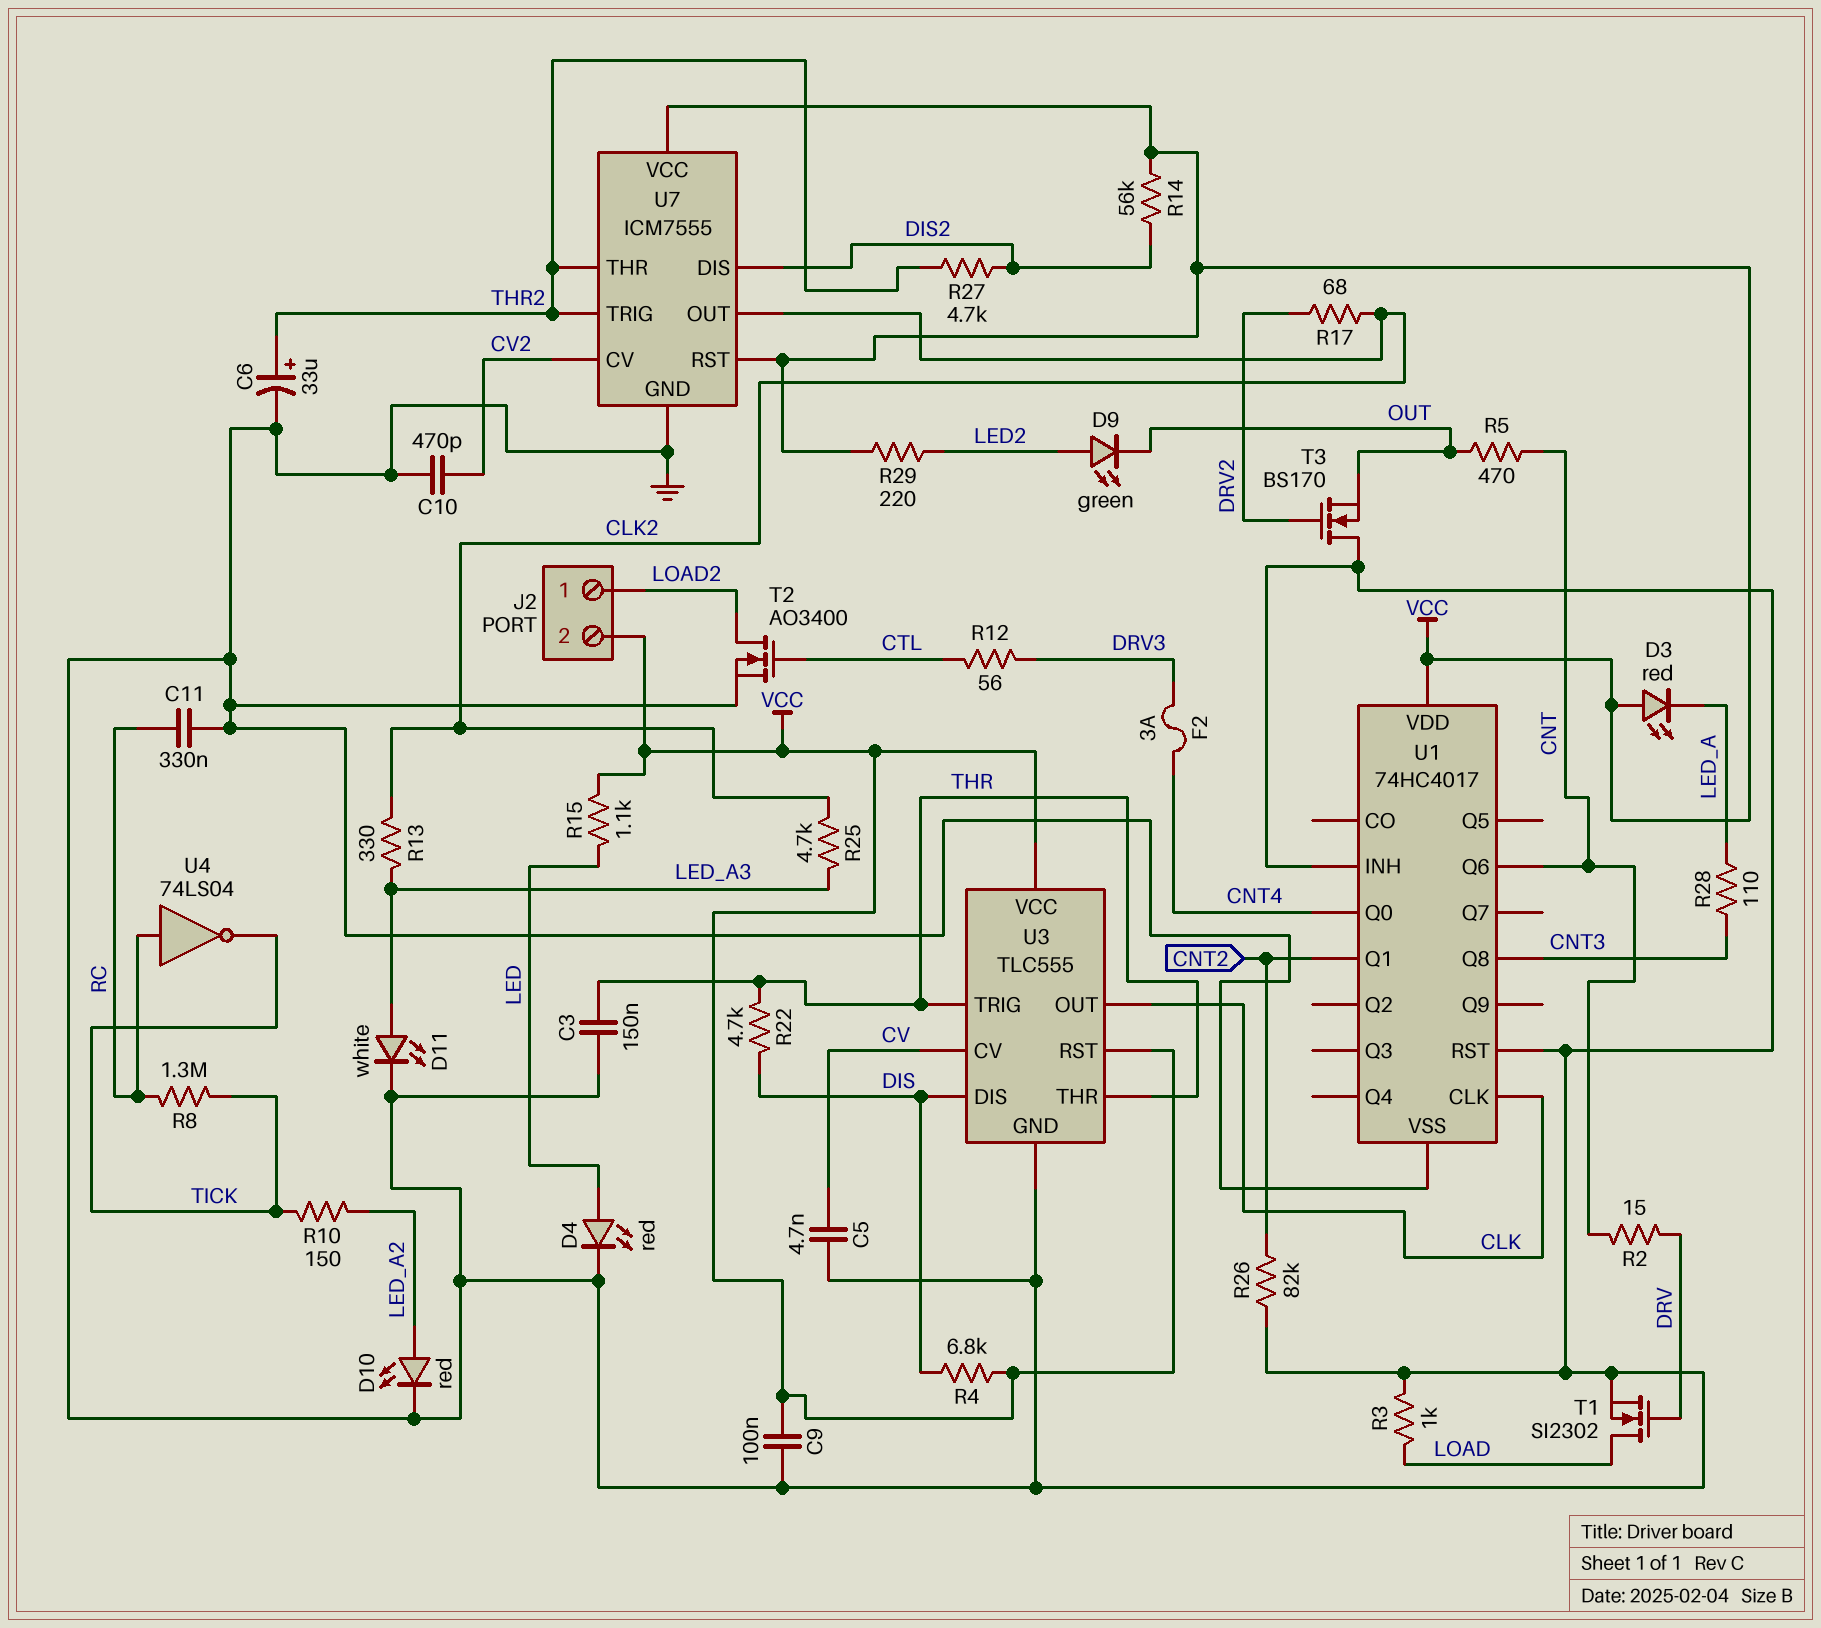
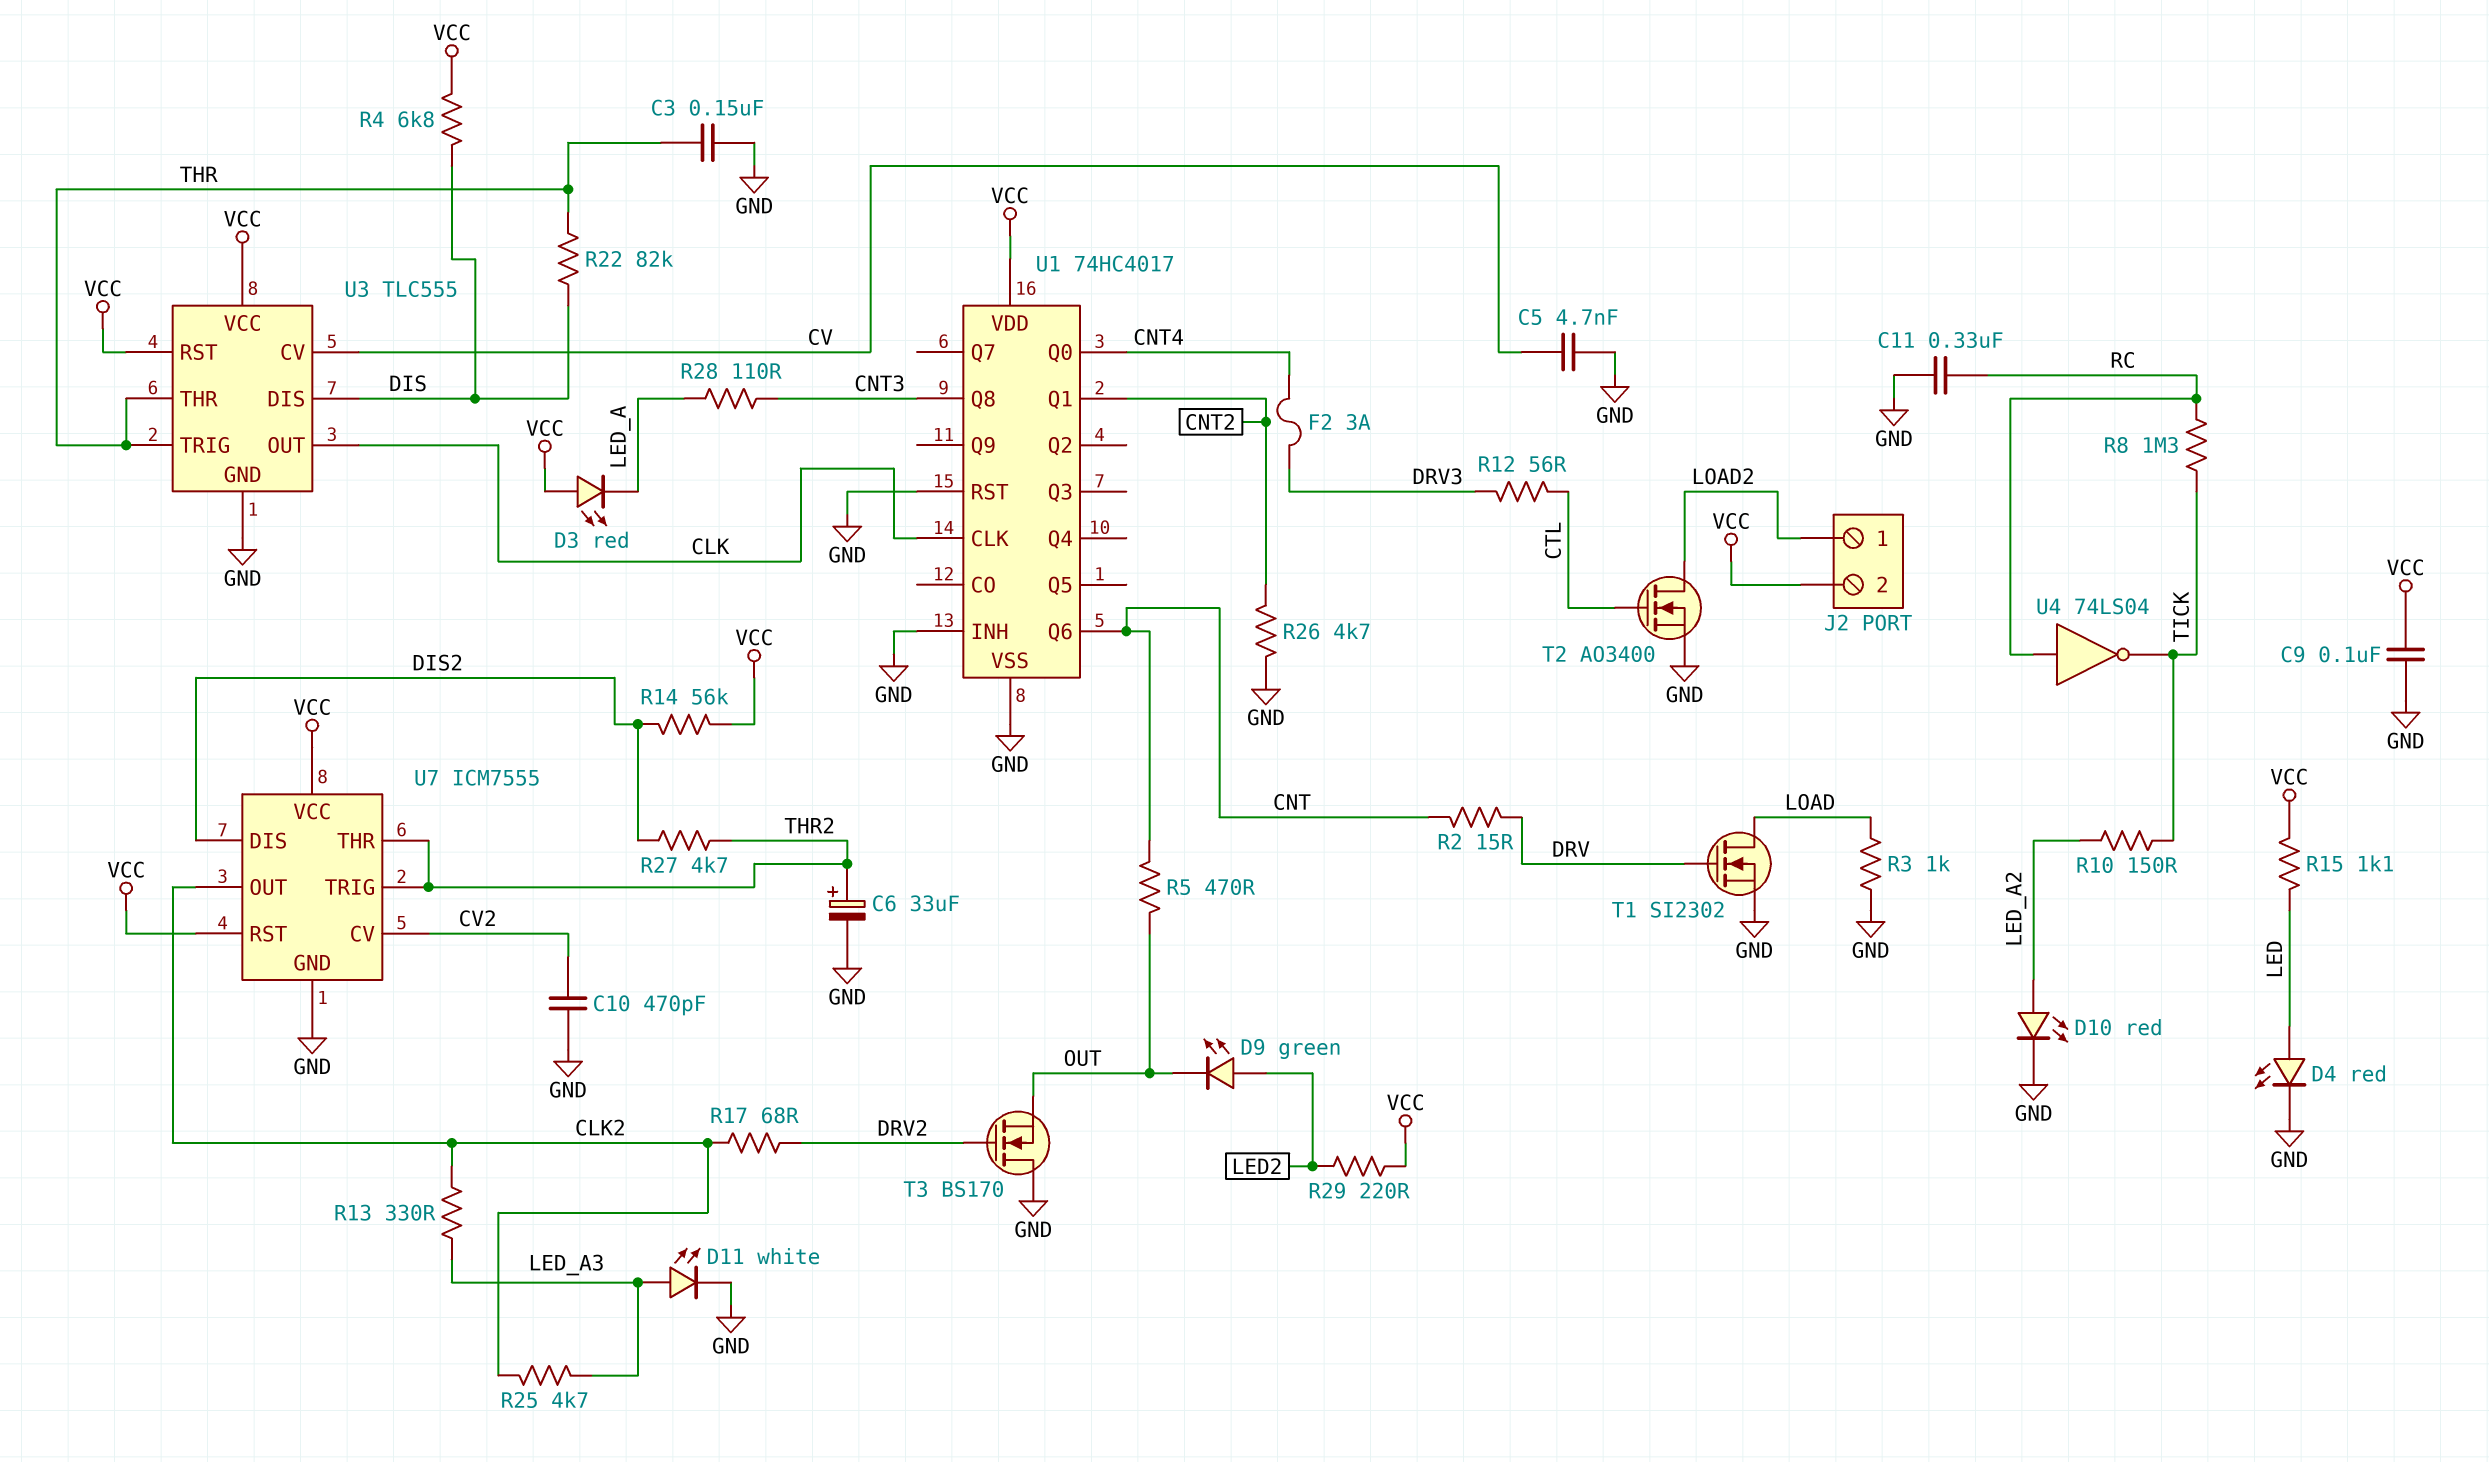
R22: 4.7k (DIS, THR) -> 82k (DIS, THR)
R26: 82k (CNT2, GND) -> 4.7k (CNT2, GND)

